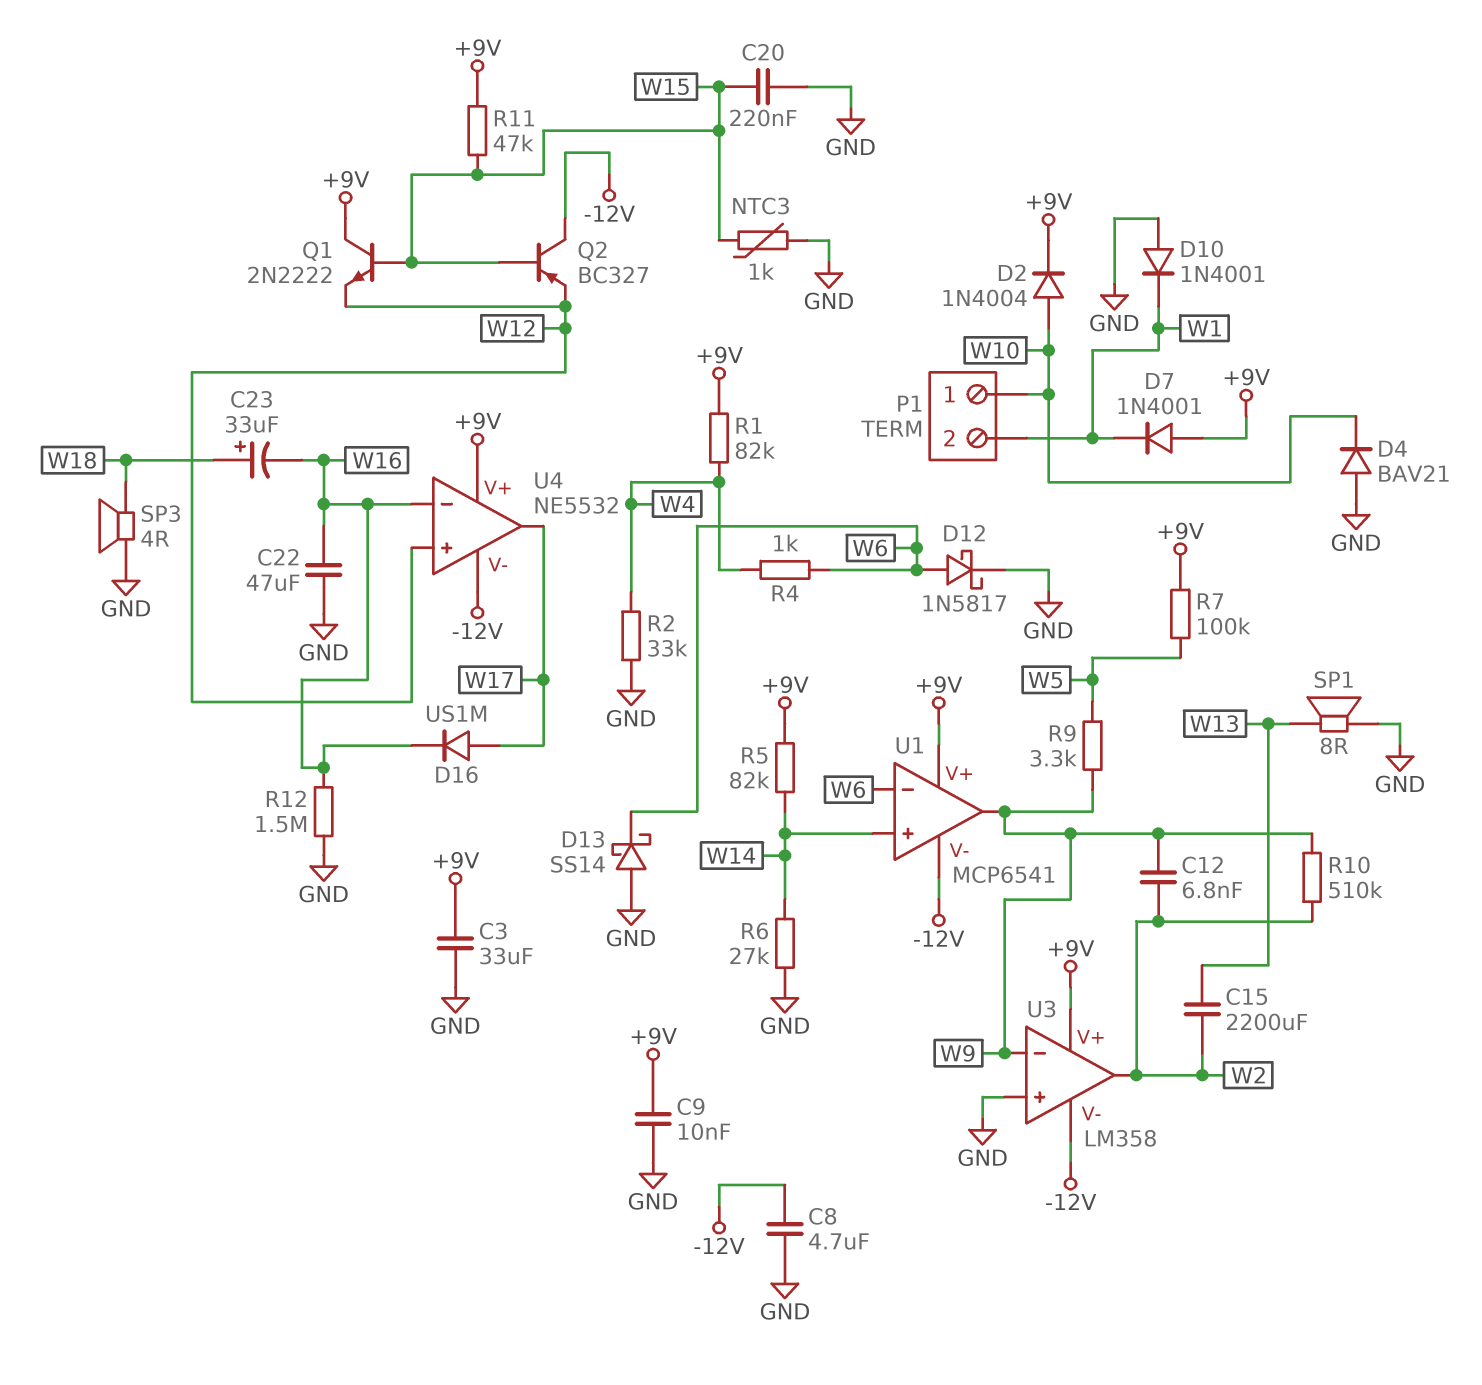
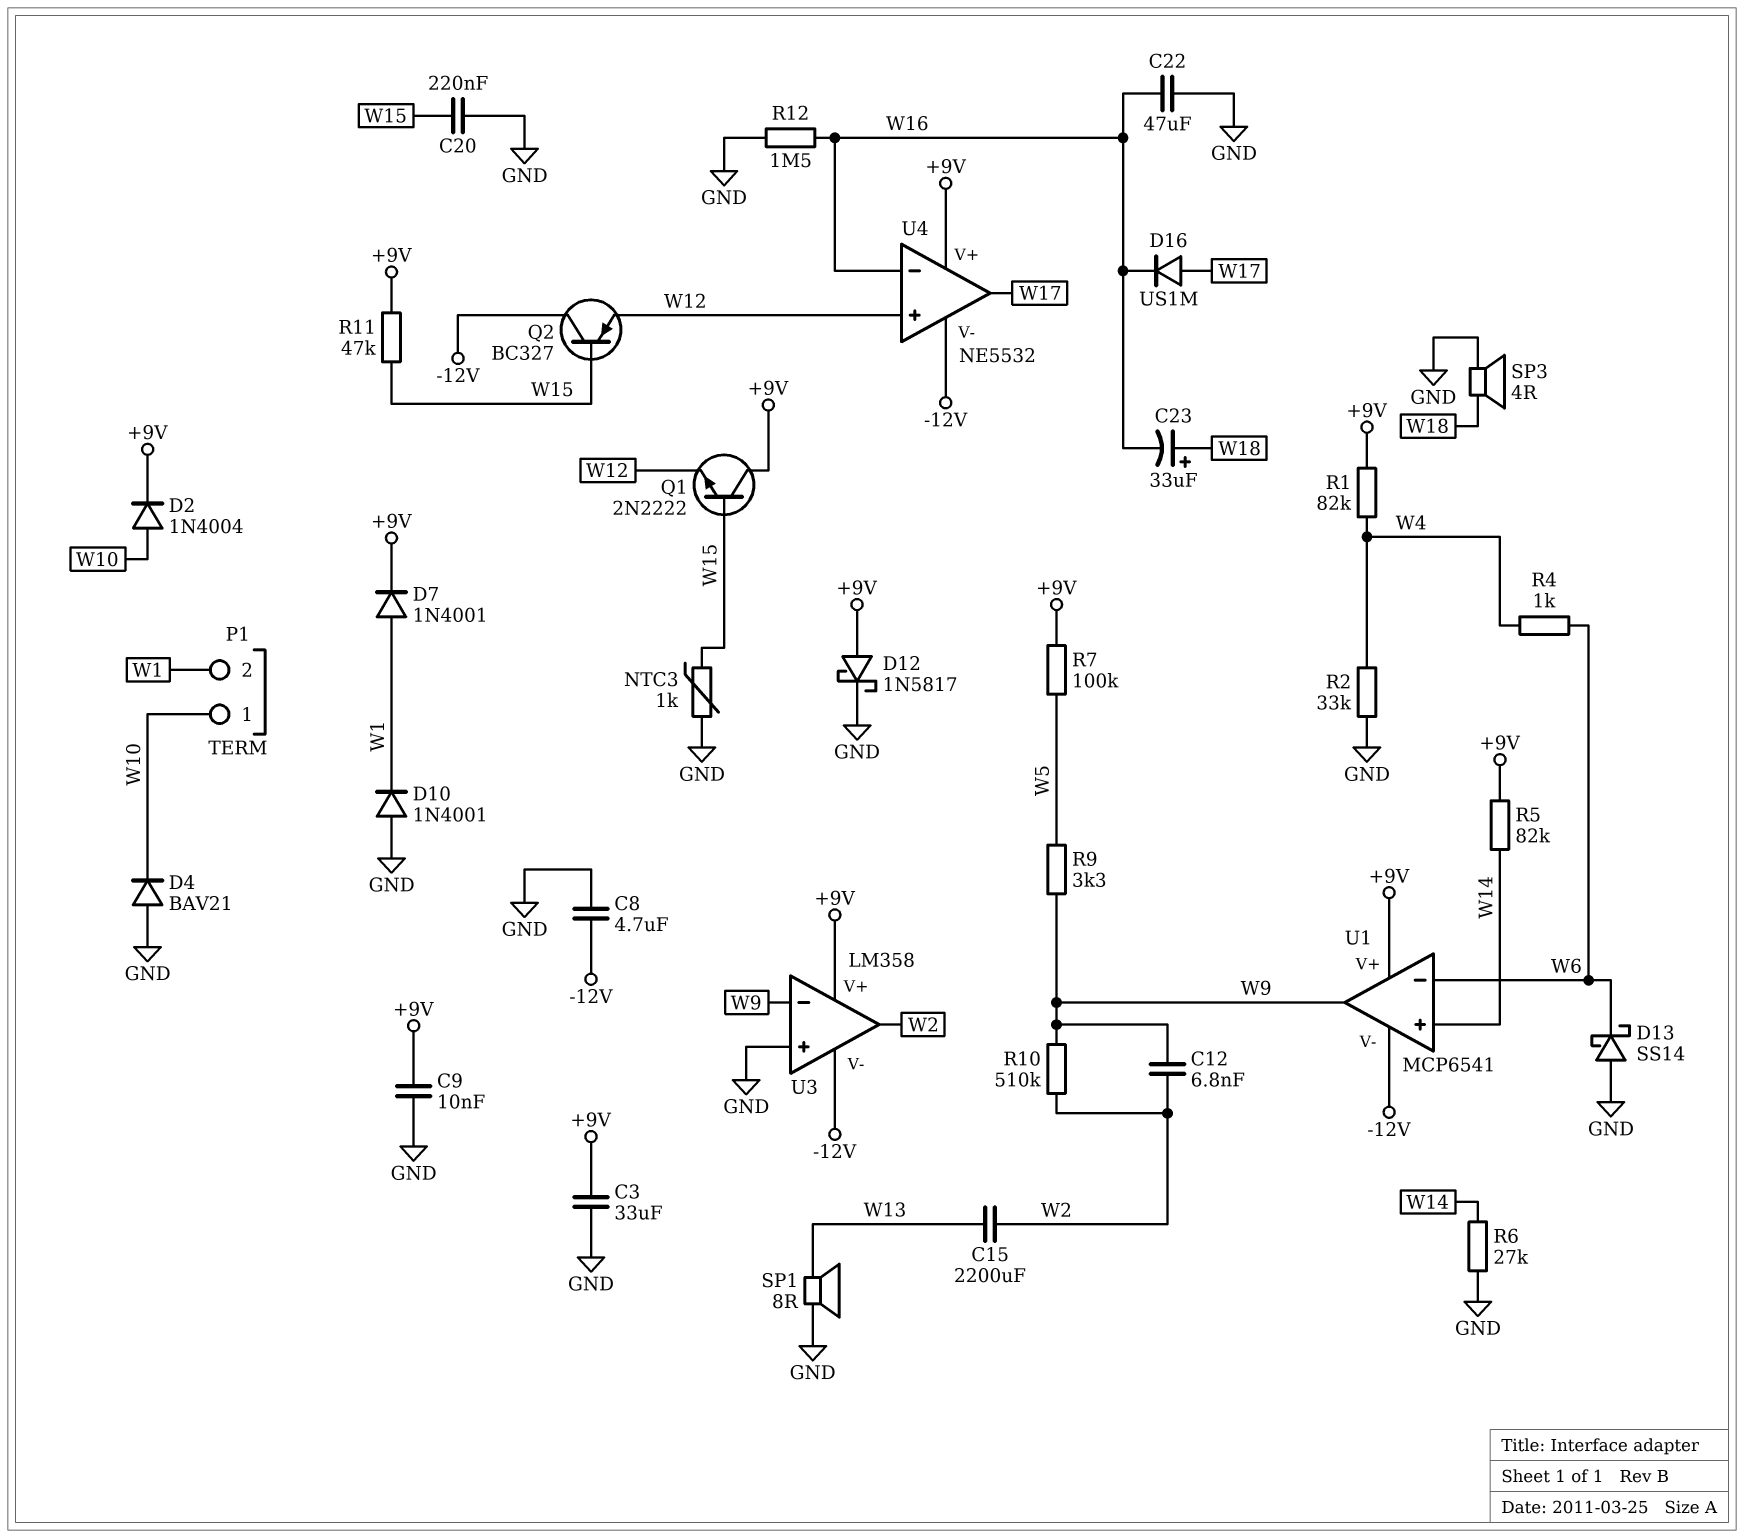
D7: diode 1N4001 (A +9V, K W1) -> diode 1N4001 (A W1, K +9V)
D12: schottky 1N5817 (A W6, K GND) -> schottky 1N5817 (A +9V, K GND)

